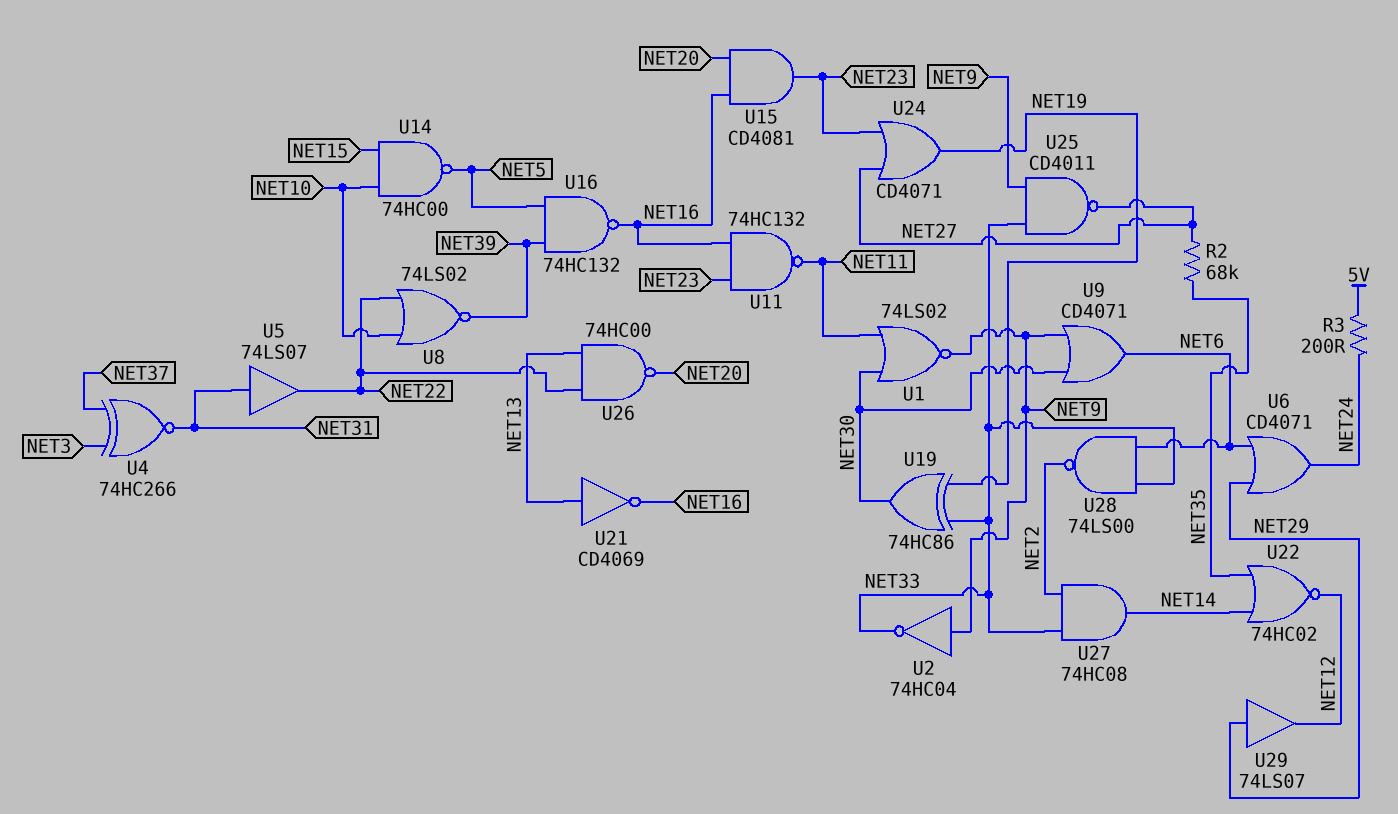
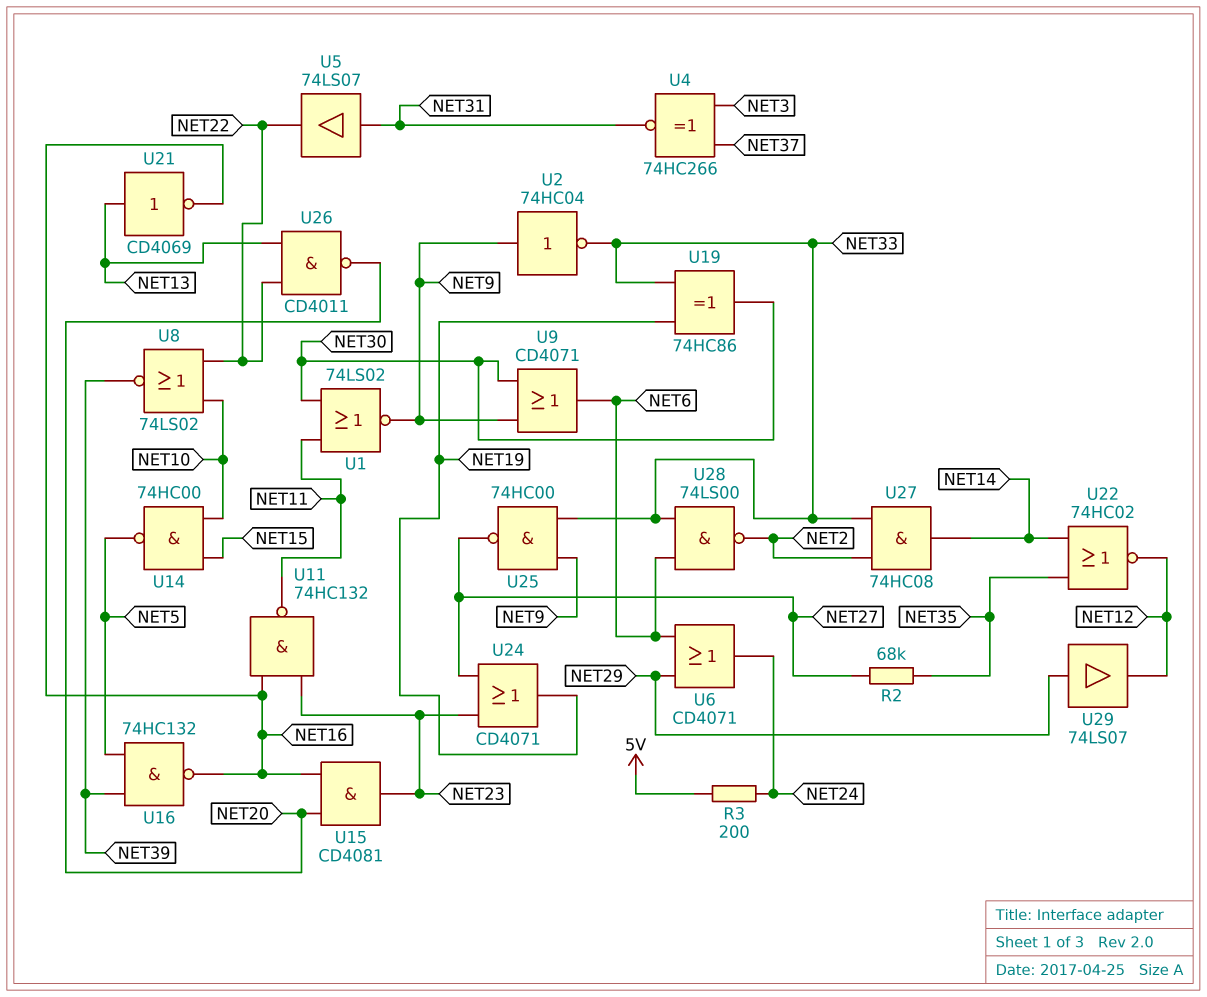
U25: NAND CD4011 (in NET9, in NET33, out NET27) -> NAND 74HC00 (in NET9, in NET33, out NET27)
U26: NAND 74HC00 (in NET13, in NET22, out NET20) -> NAND CD4011 (in NET13, in NET22, out NET20)

